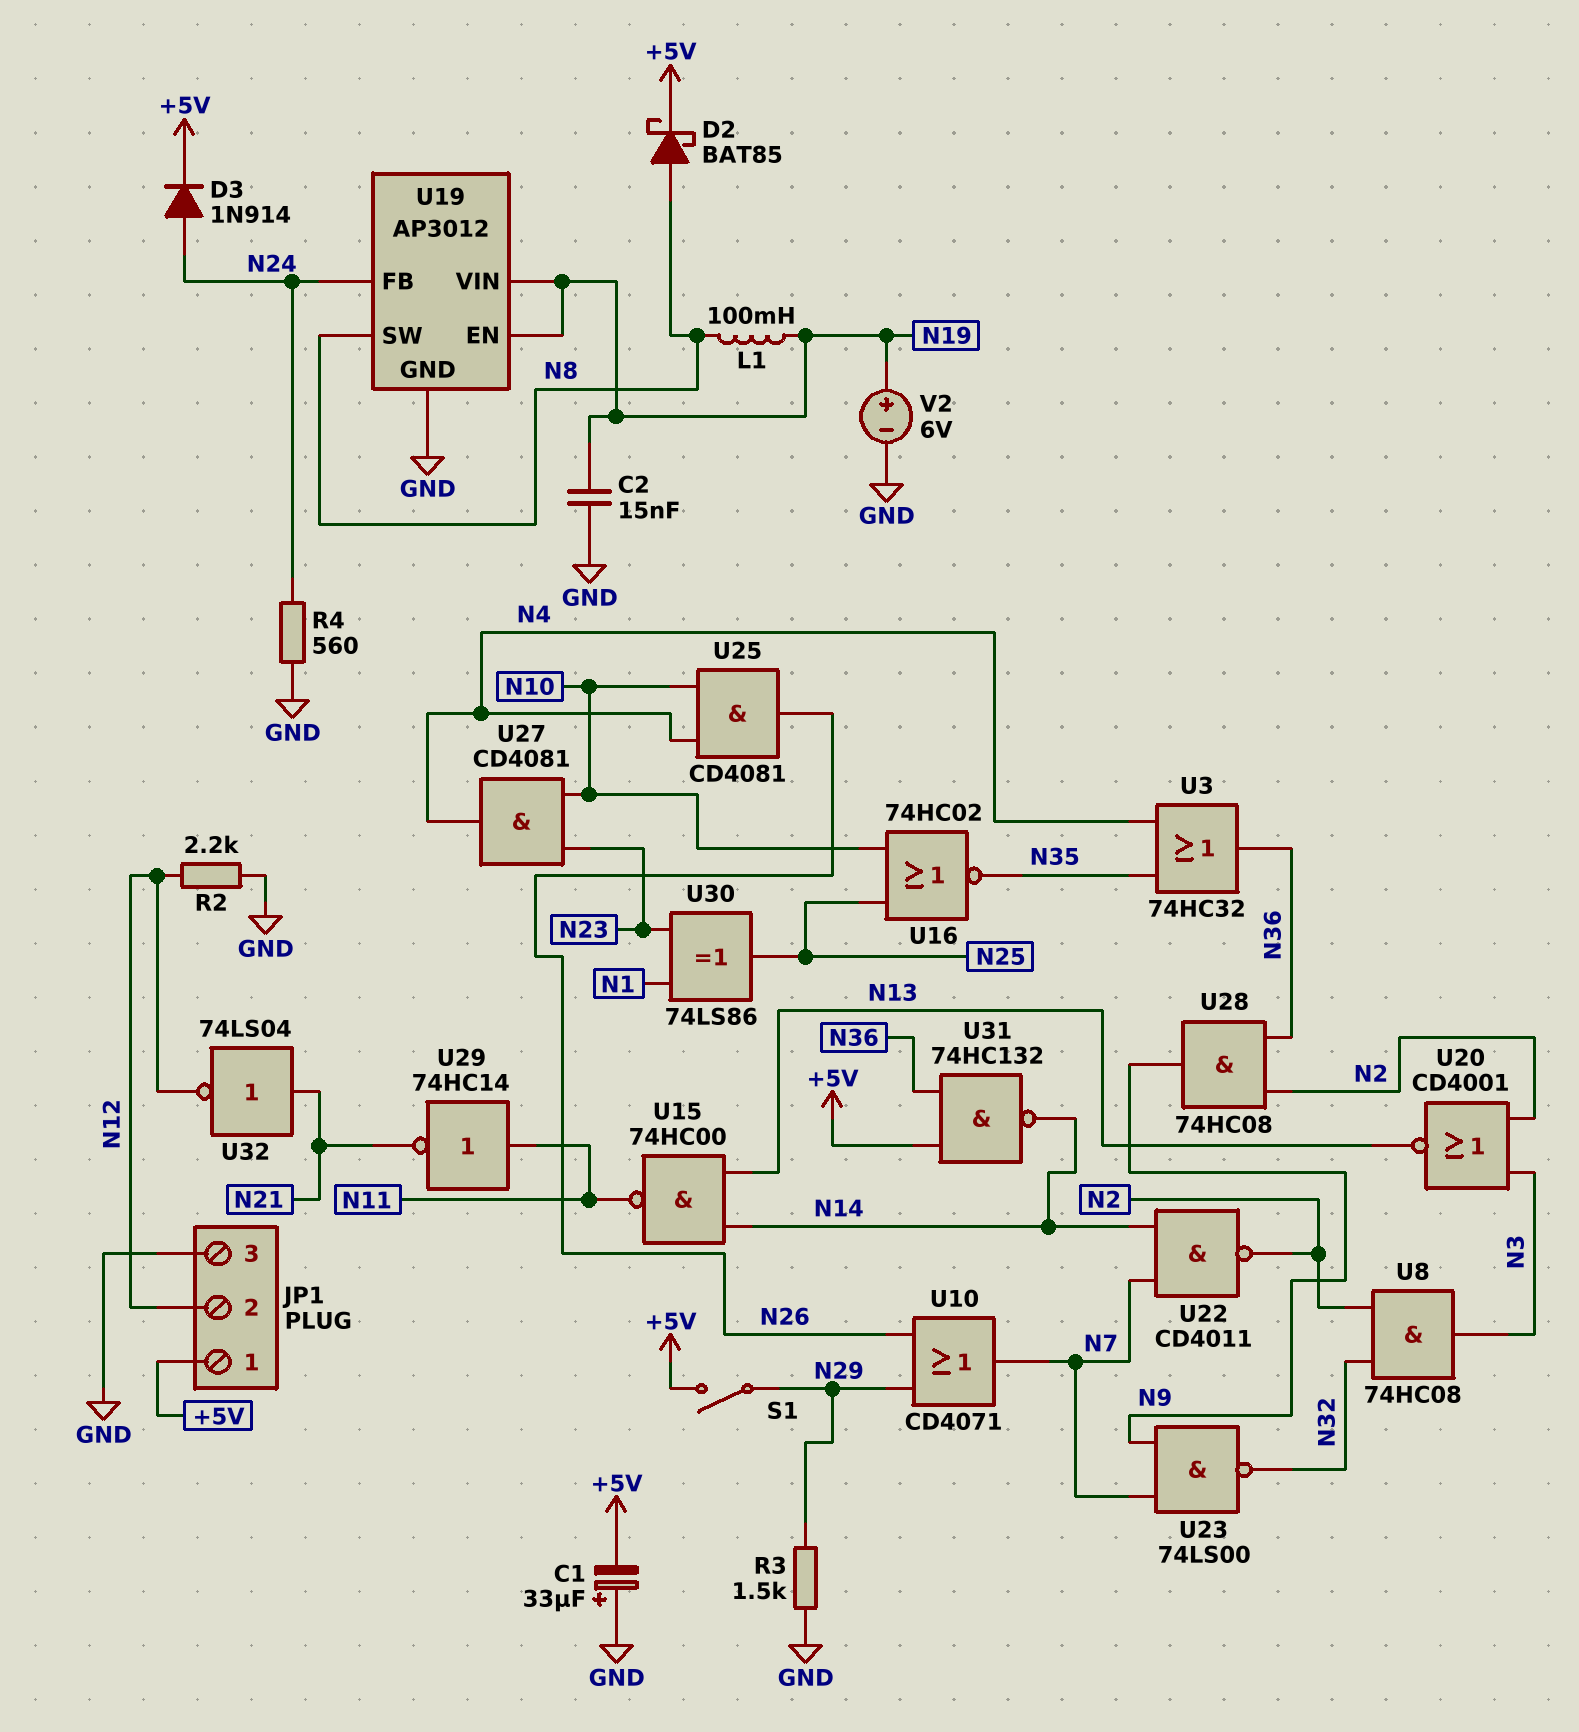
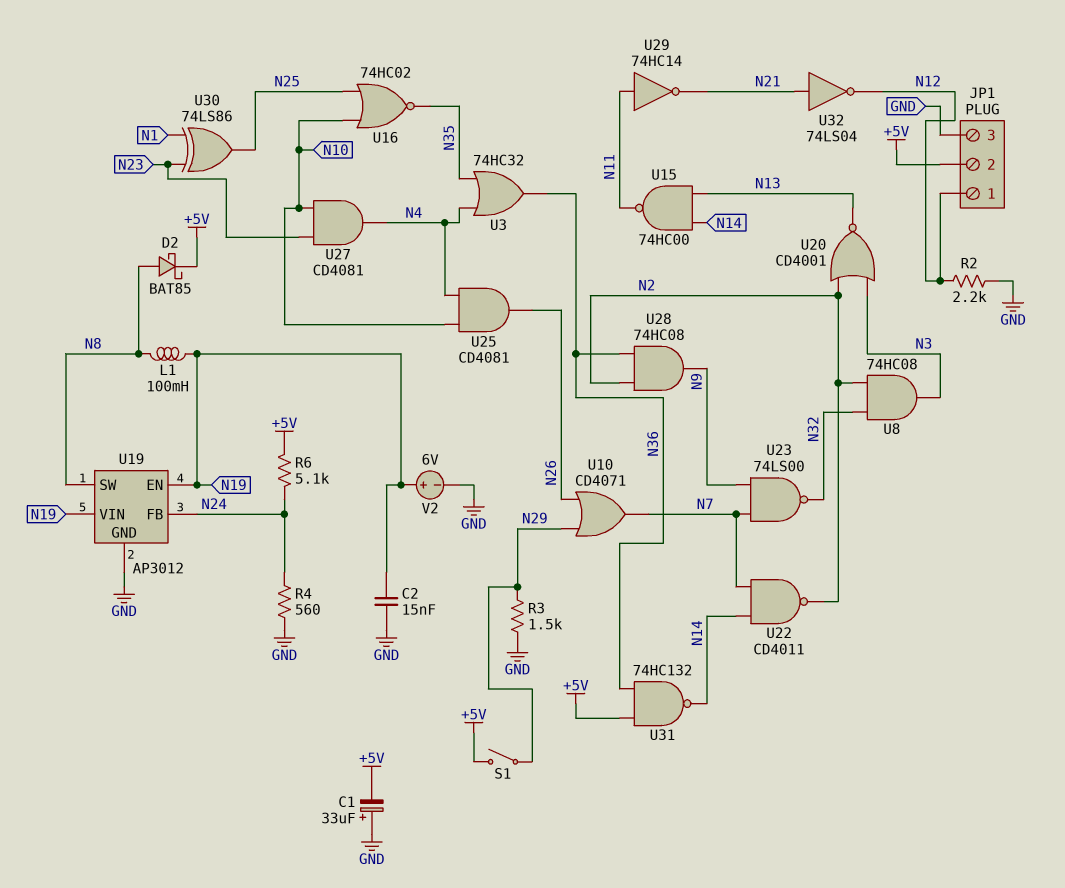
D3: diode 1N914 (A N24, K +5V) -> none
JP1 pin 1: +5V -> N12
JP1 pin 2: N12 -> +5V
R6: none -> 5.1k (+5V, N24)

